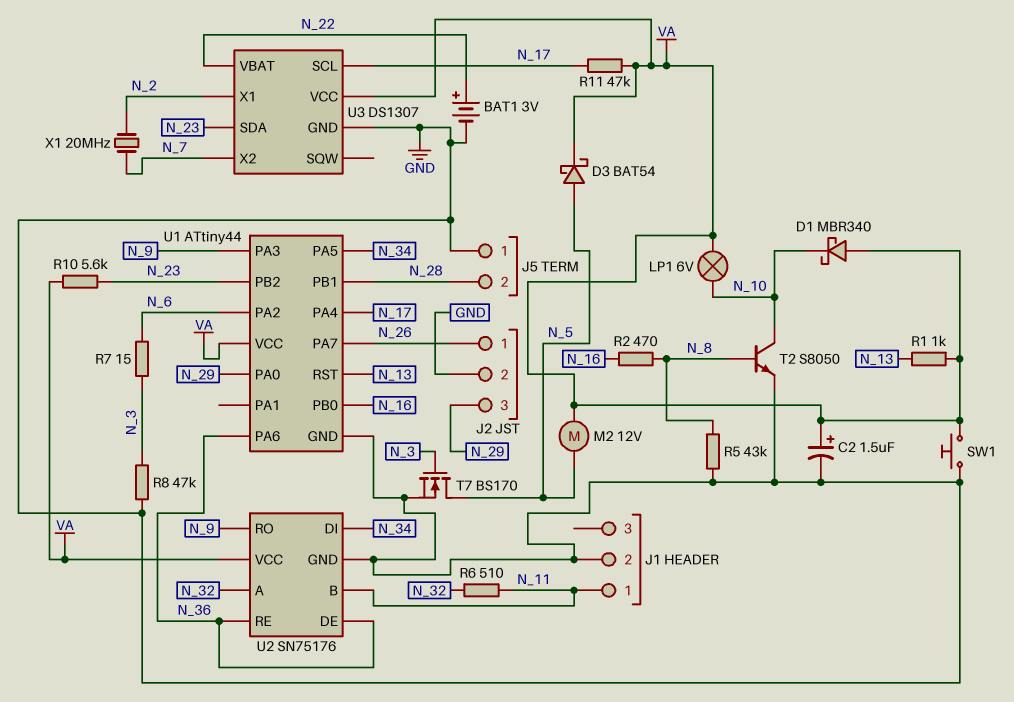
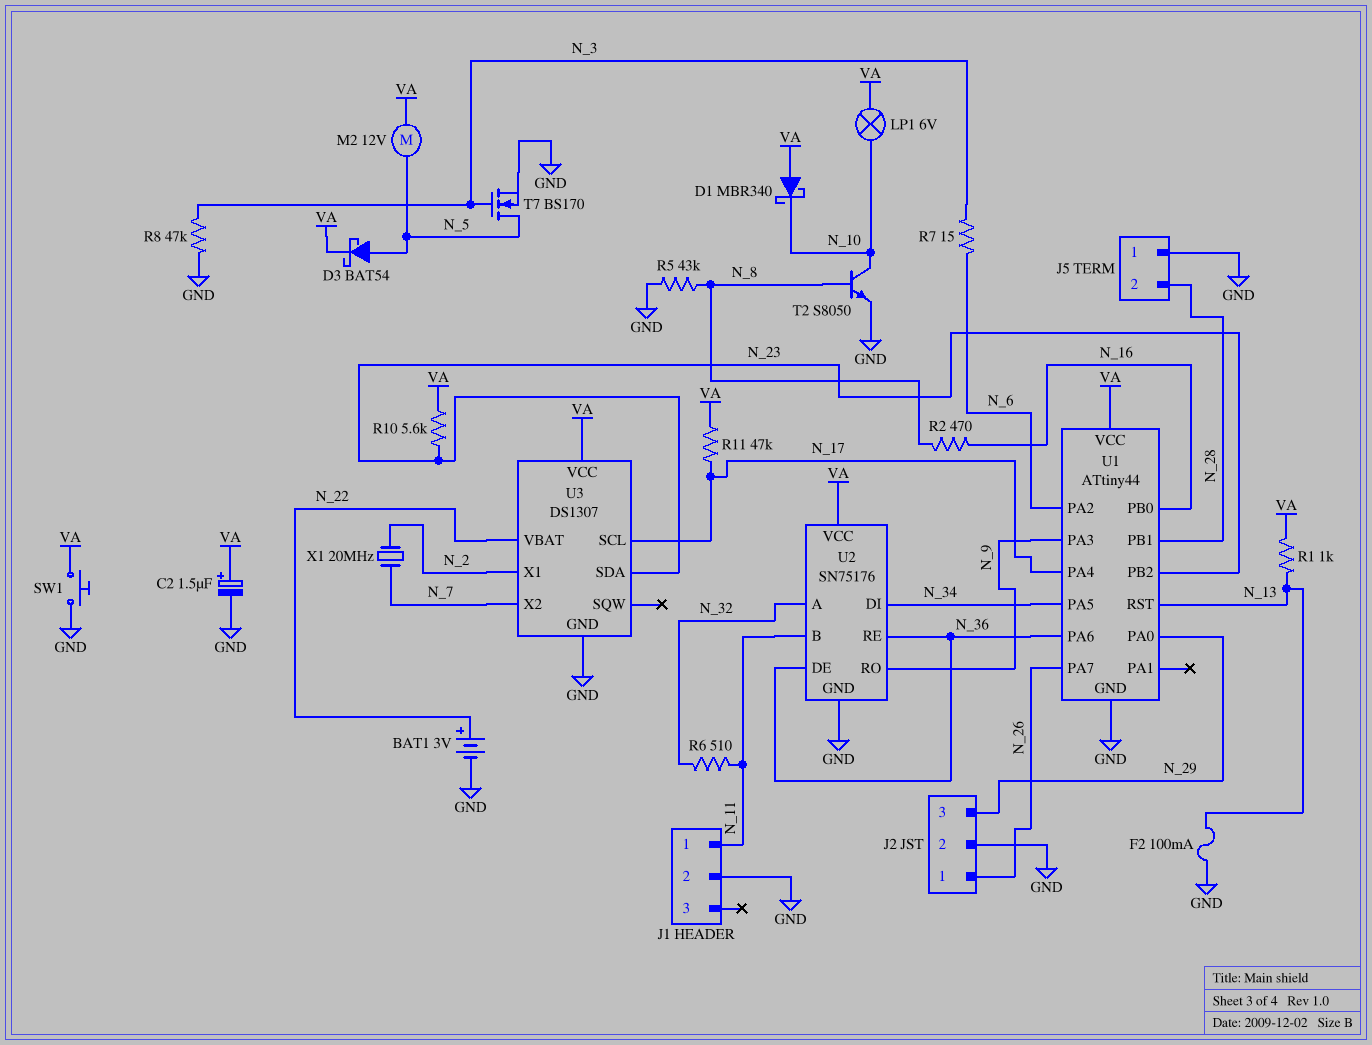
F2: none -> 100mA (GND, N_13)

